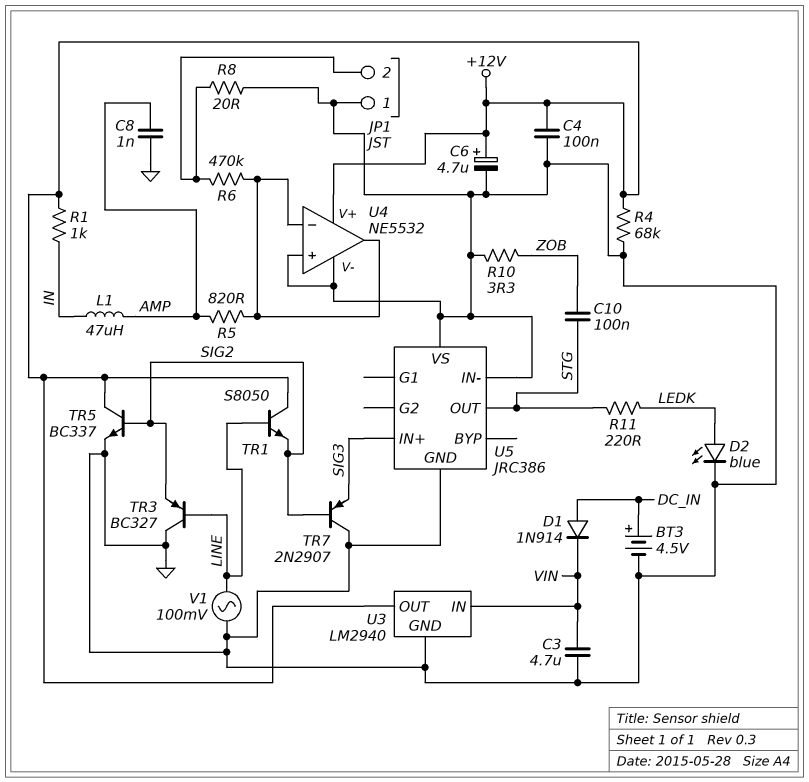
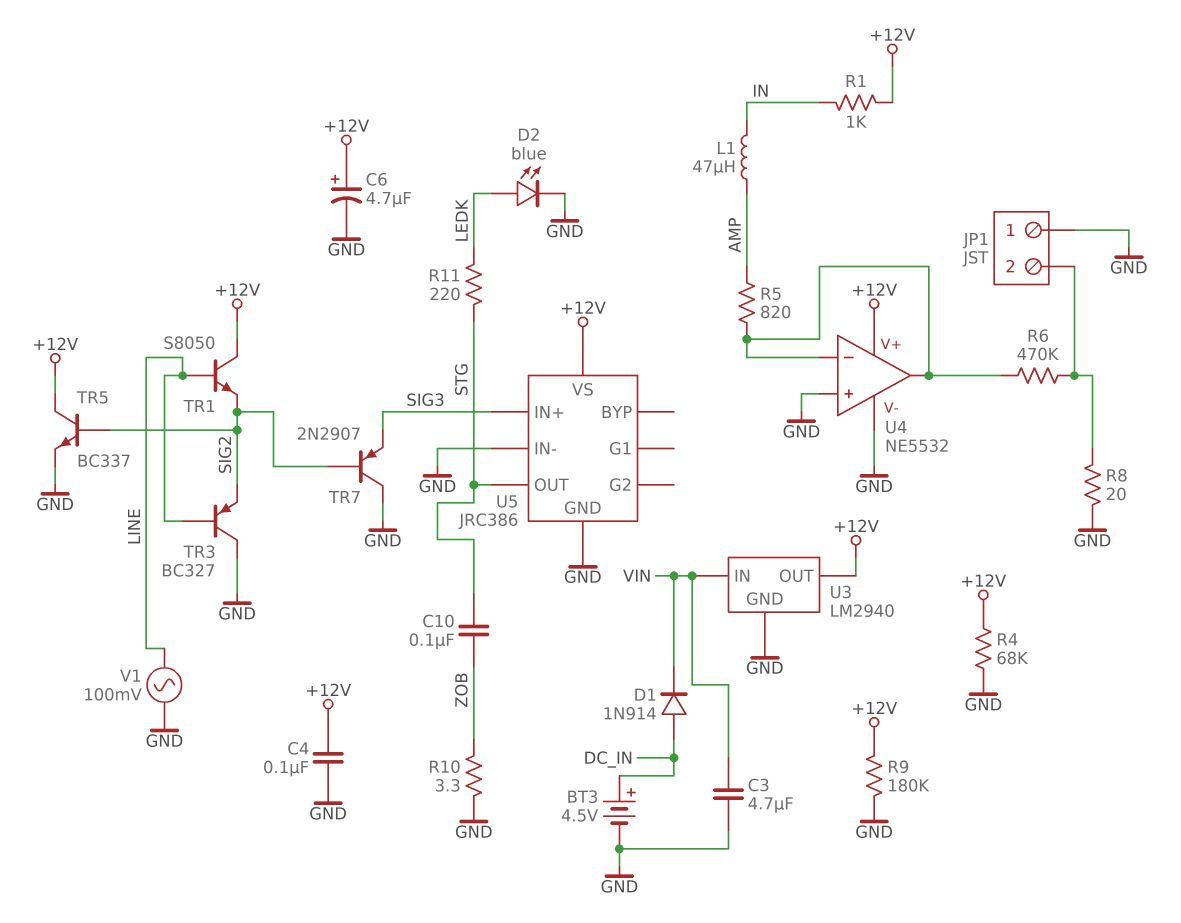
C8: 1nF (AMP, GND) -> none
R9: none -> 180k (+12V, GND)
U5 pin VS: GND -> +12V

